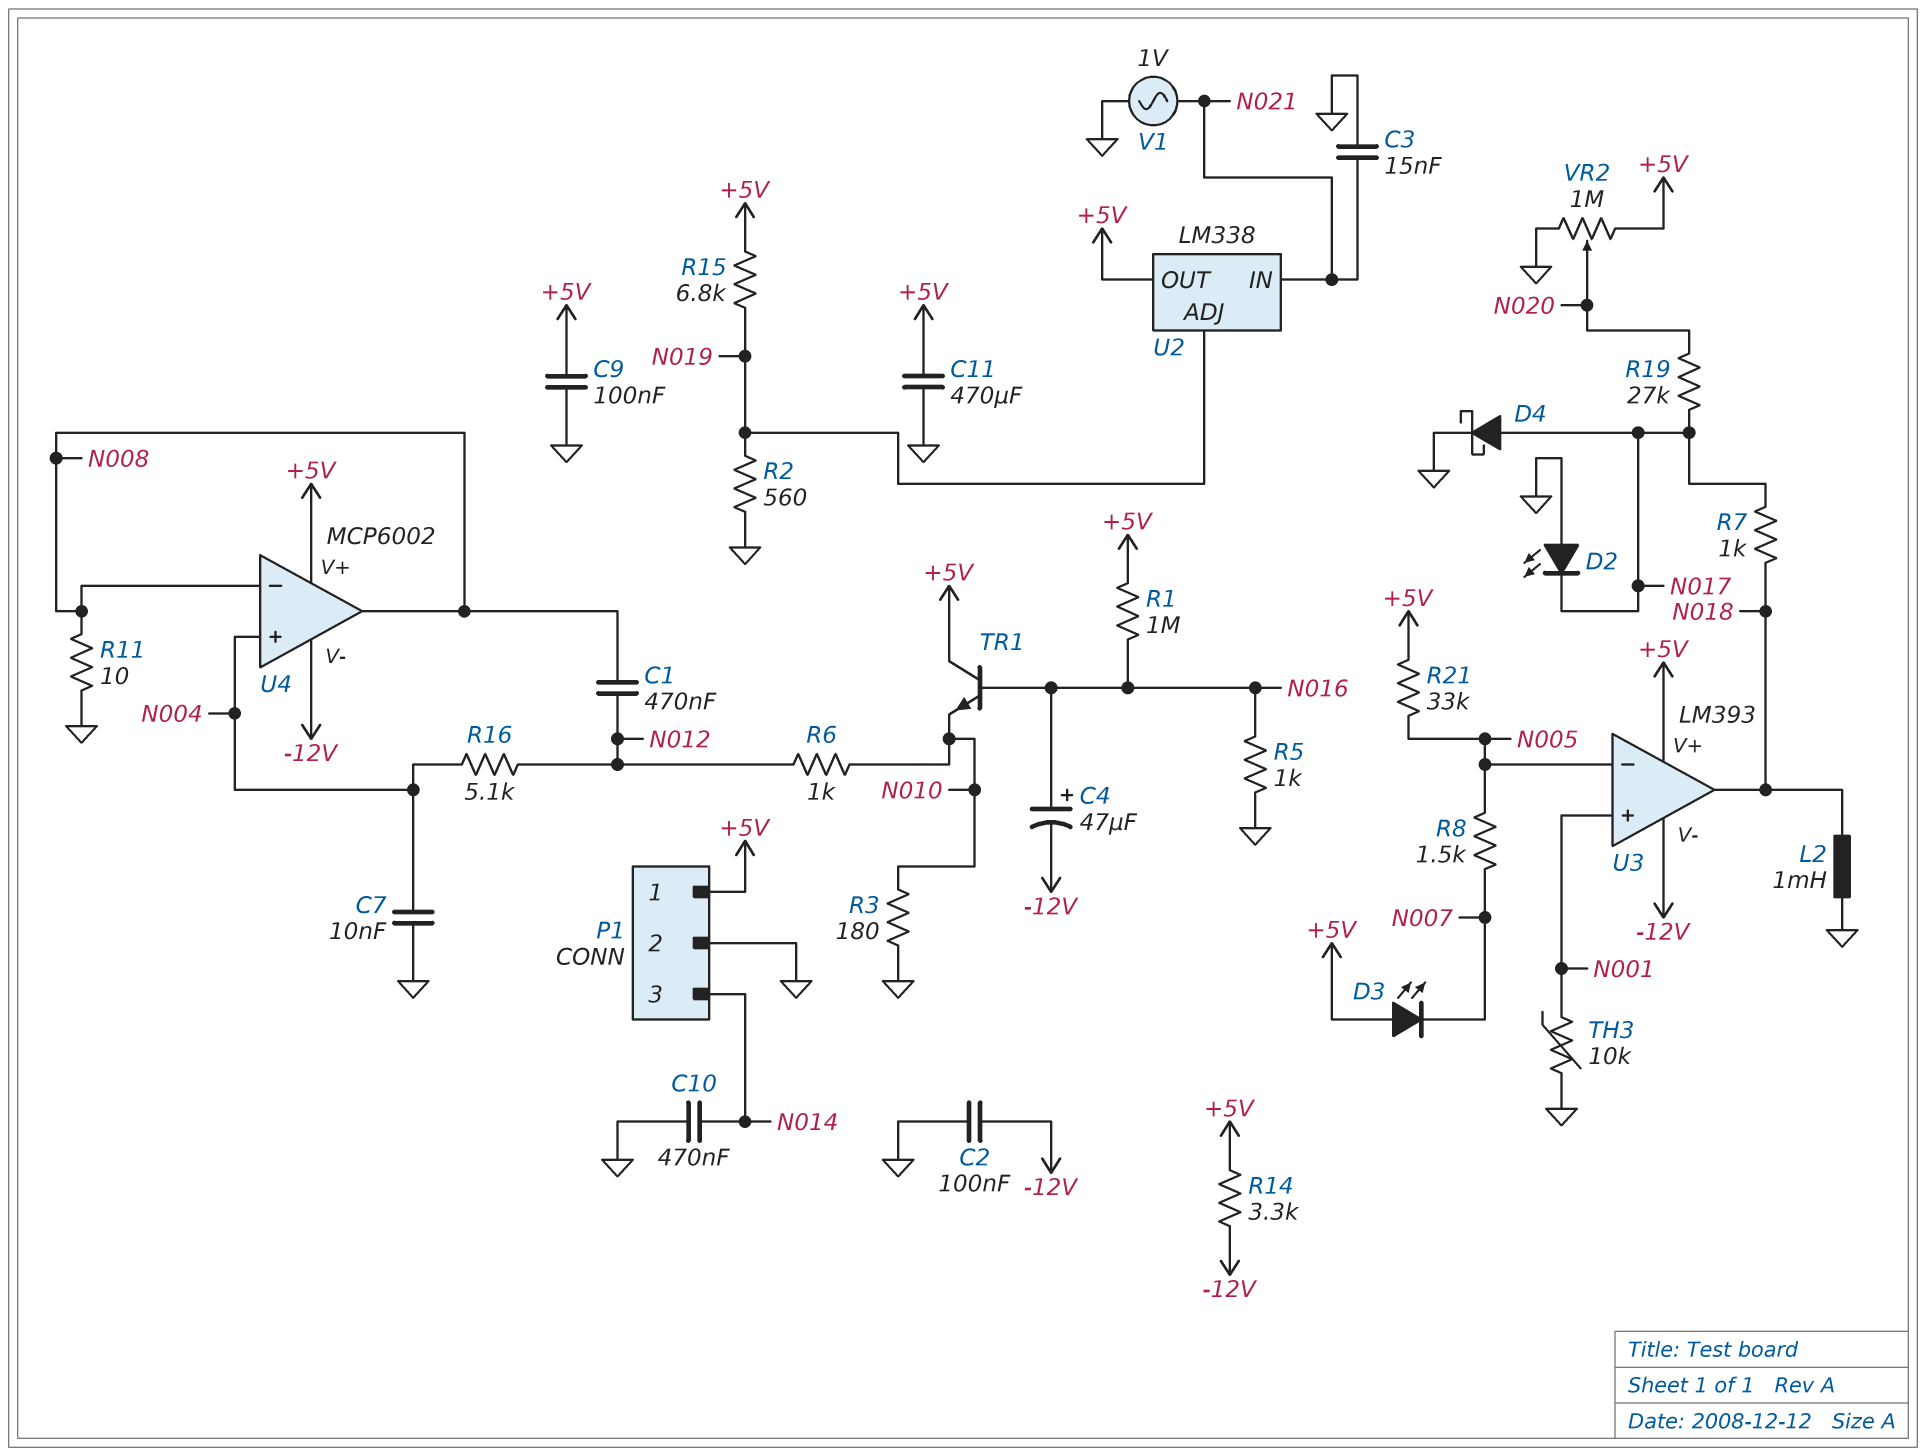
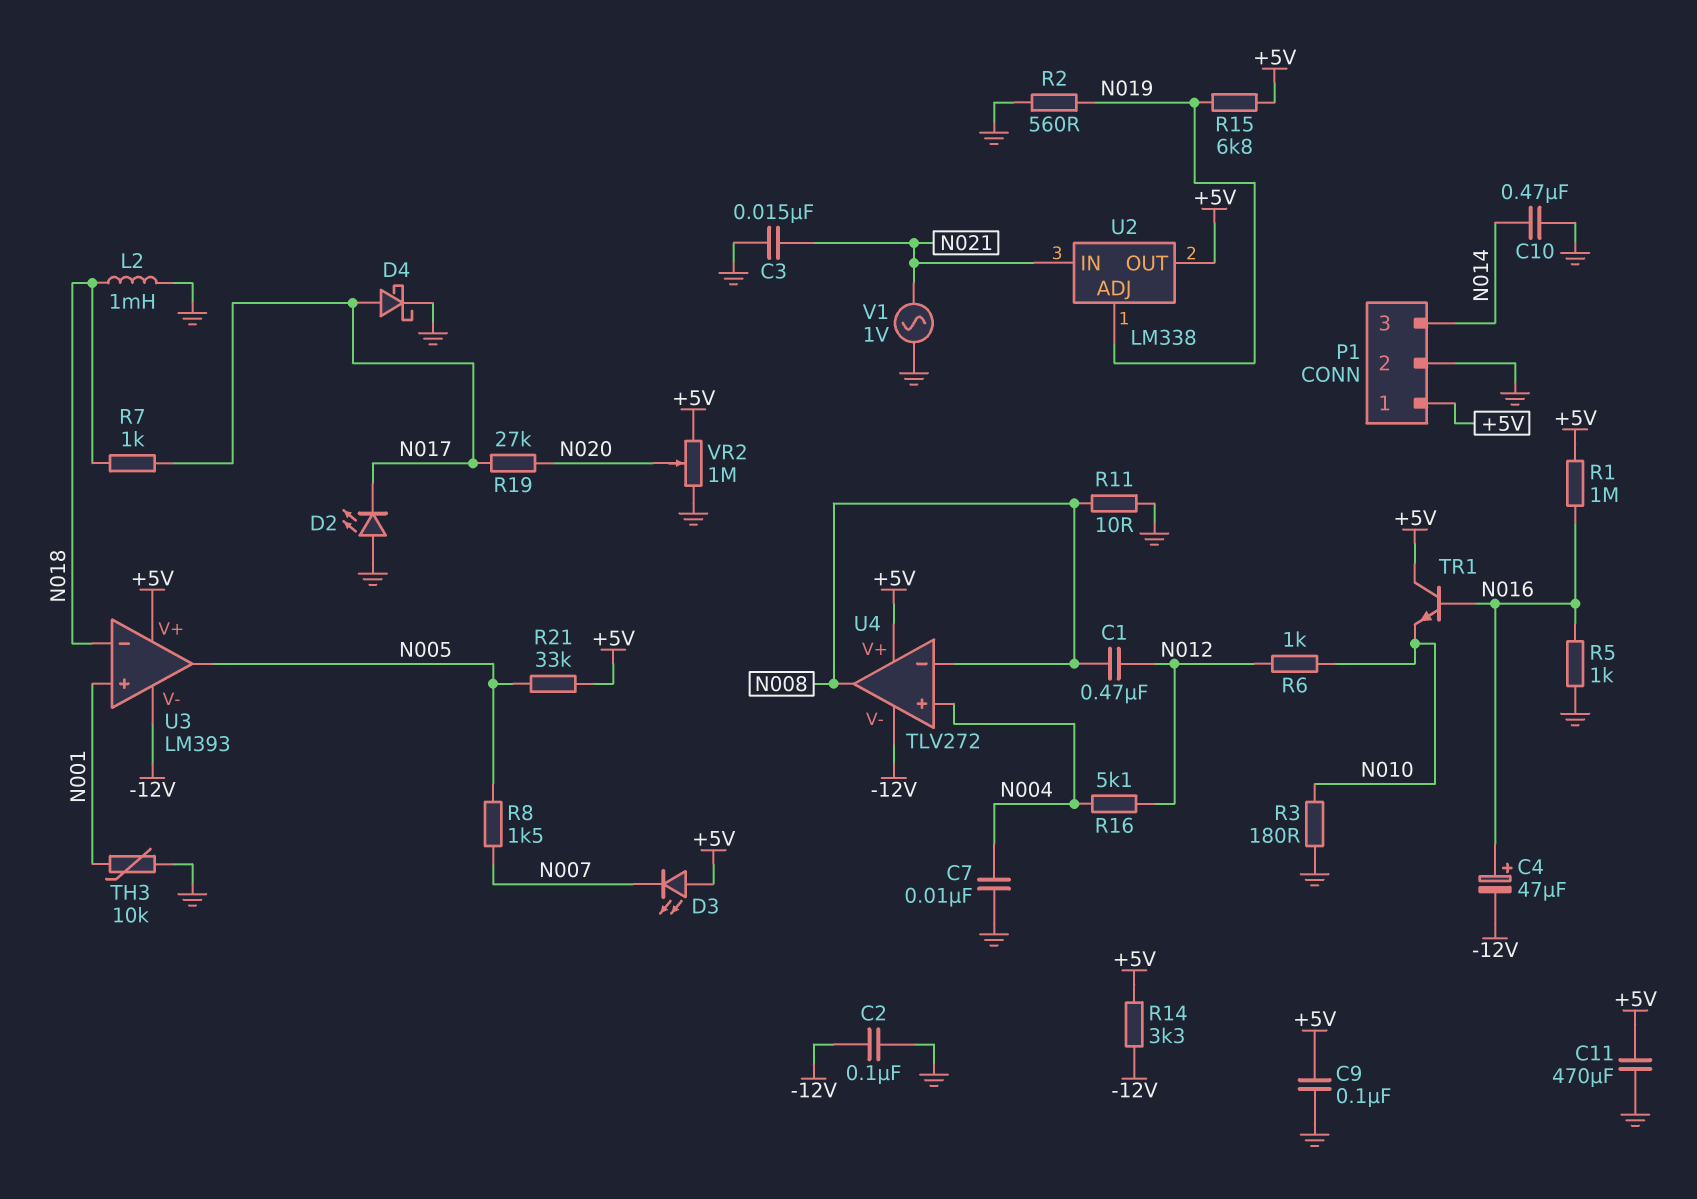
U3 pin in-: N005 -> N018
U3 pin out: N018 -> N005
U4: MCP6002 -> TLV272

